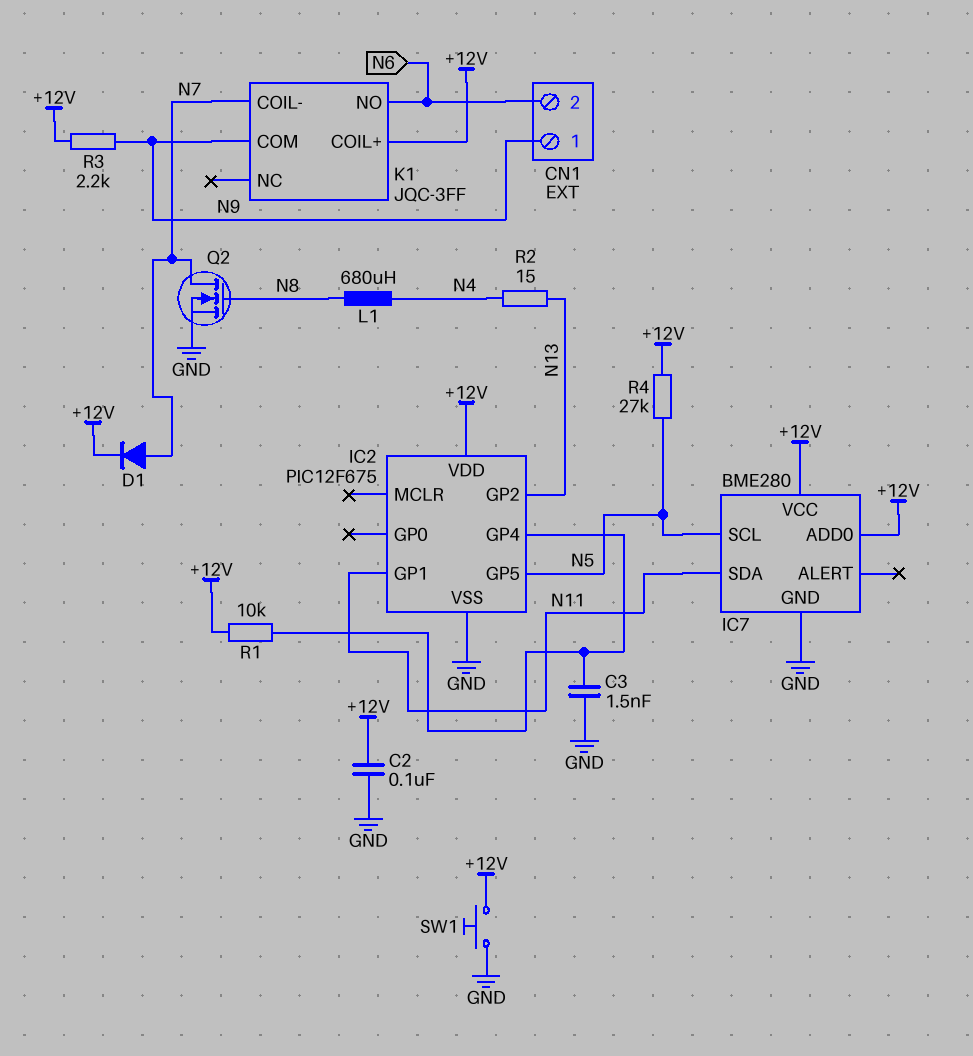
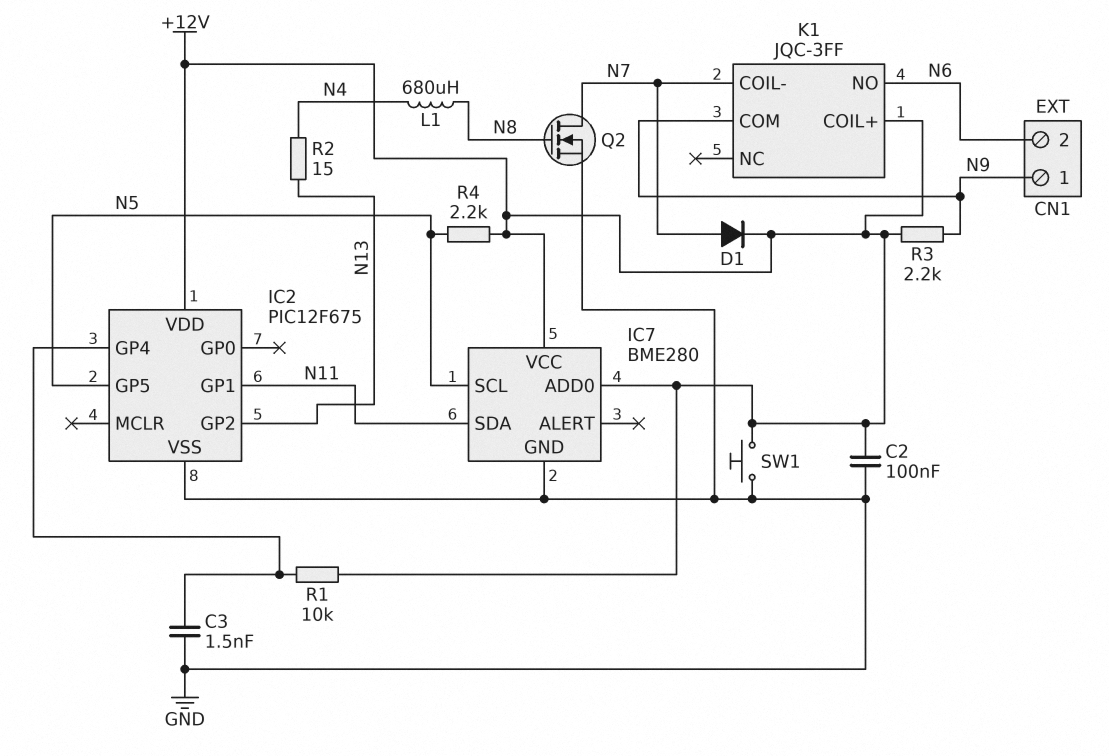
R4: 27k (+12V, N5) -> 2.2k (+12V, N5)

